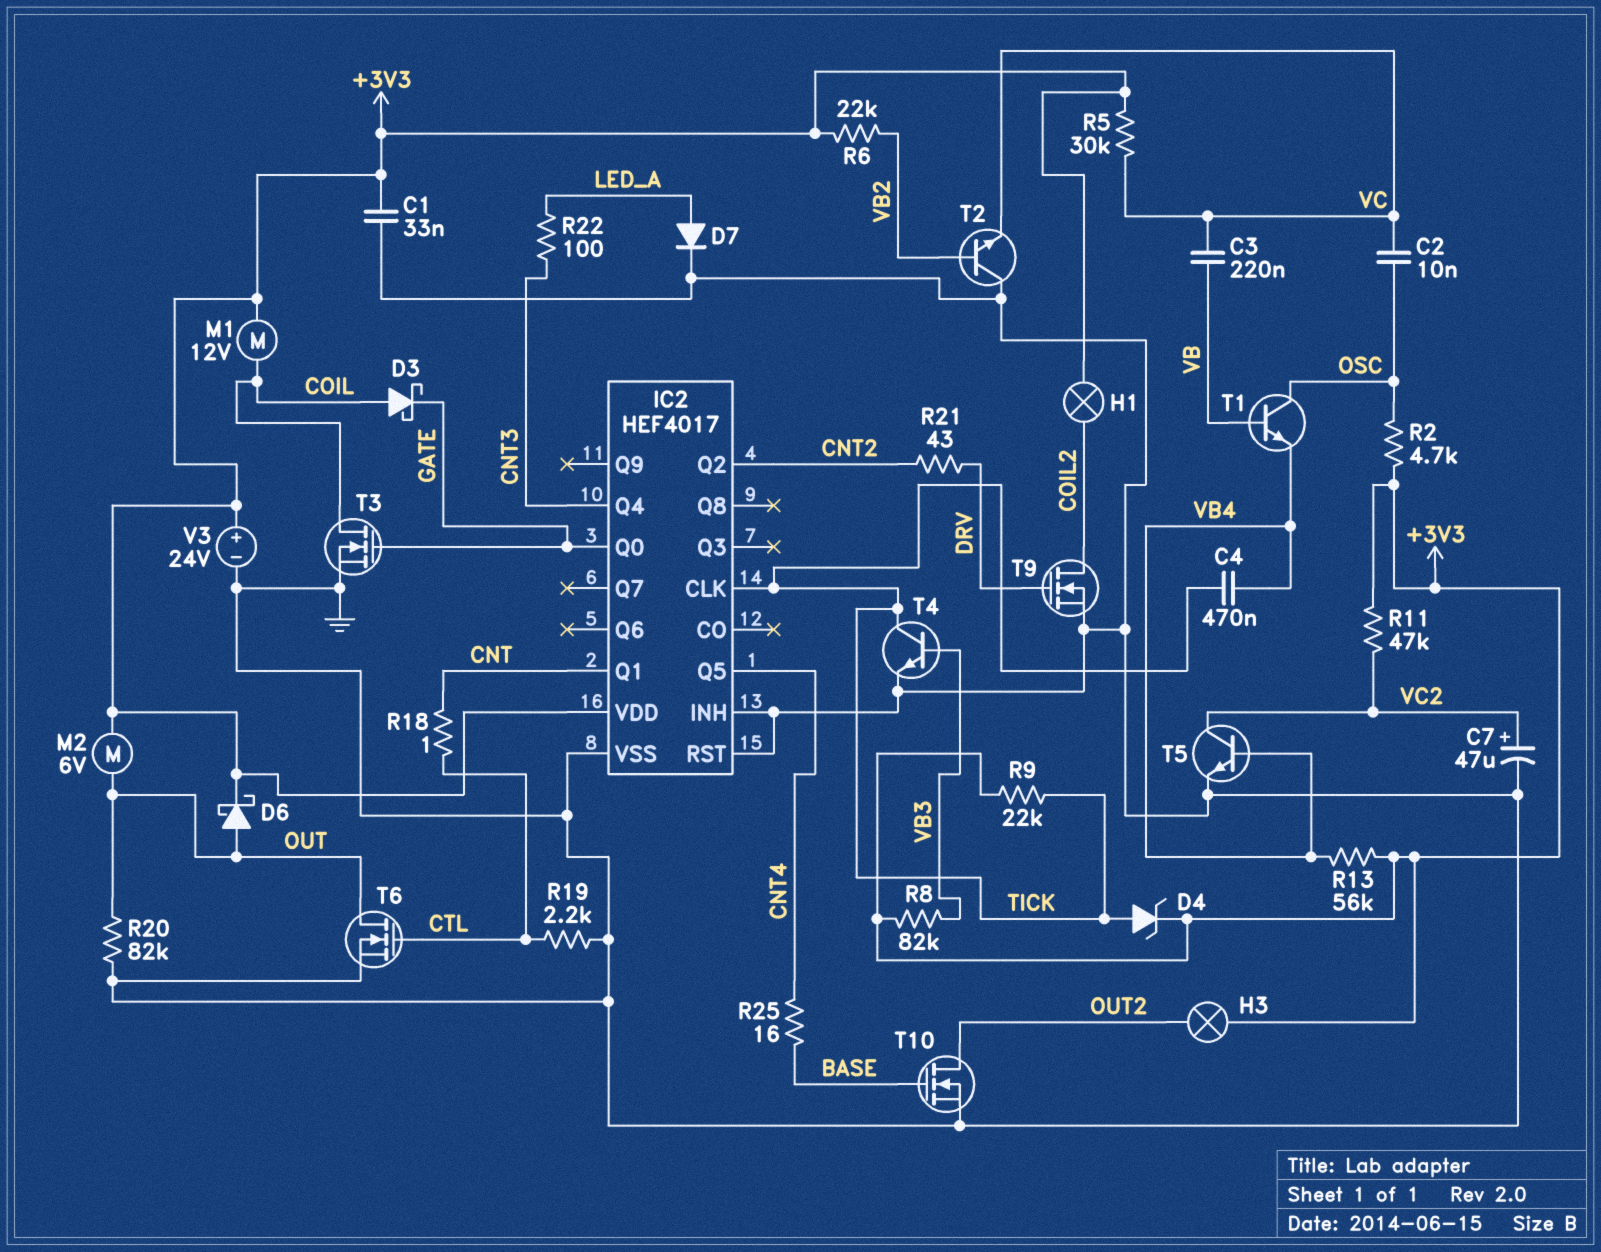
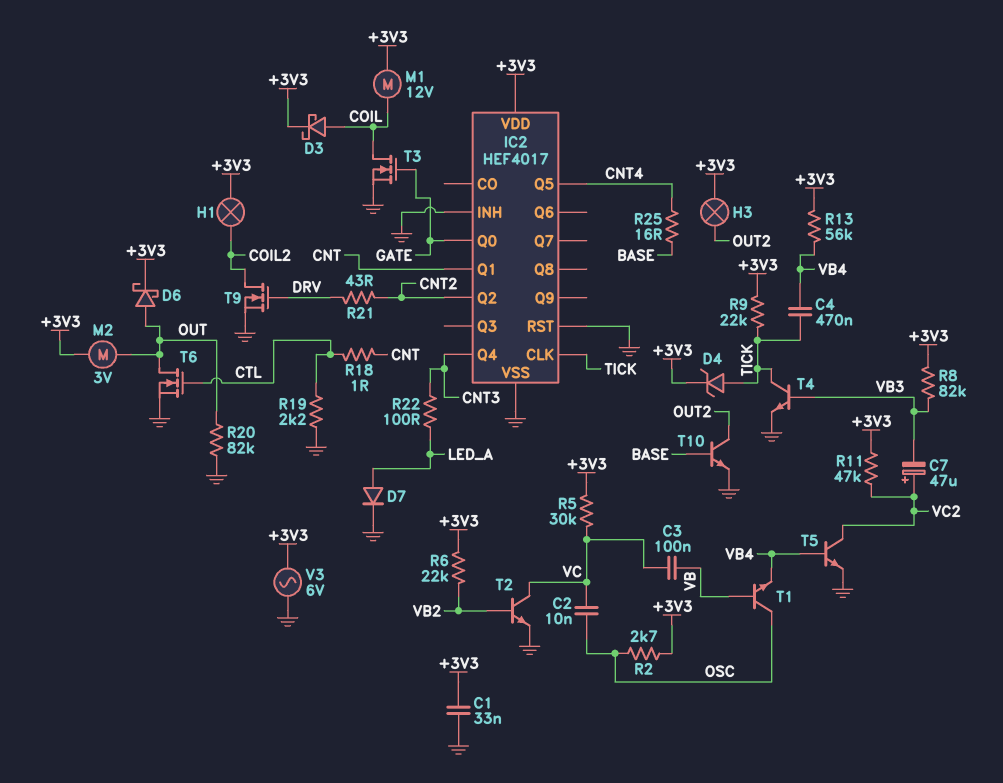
C3: 220nF (VB, VC) -> 100nF (VB, VC)
C7: 47uF (plus VC2, minus GND) -> 47uF (plus VC2, minus VB3)
D3: schottky (A COIL, K GATE) -> schottky (A COIL, K +3V3)
M2: motor 6V (+3V3, OUT) -> motor 3V (+3V3, OUT)
R2: 4.7k (+3V3, OSC) -> 2.7k (+3V3, OSC)
T2: NPN (B VB2, C GND, E VC) -> NPN (B VB2, C VC, E GND)
T10: NMOS (G BASE, D OUT2, S GND) -> NPN (B BASE, C OUT2, E GND)
V3: 24V (plus +3V3, minus GND) -> AC 6V (+3V3, GND)

